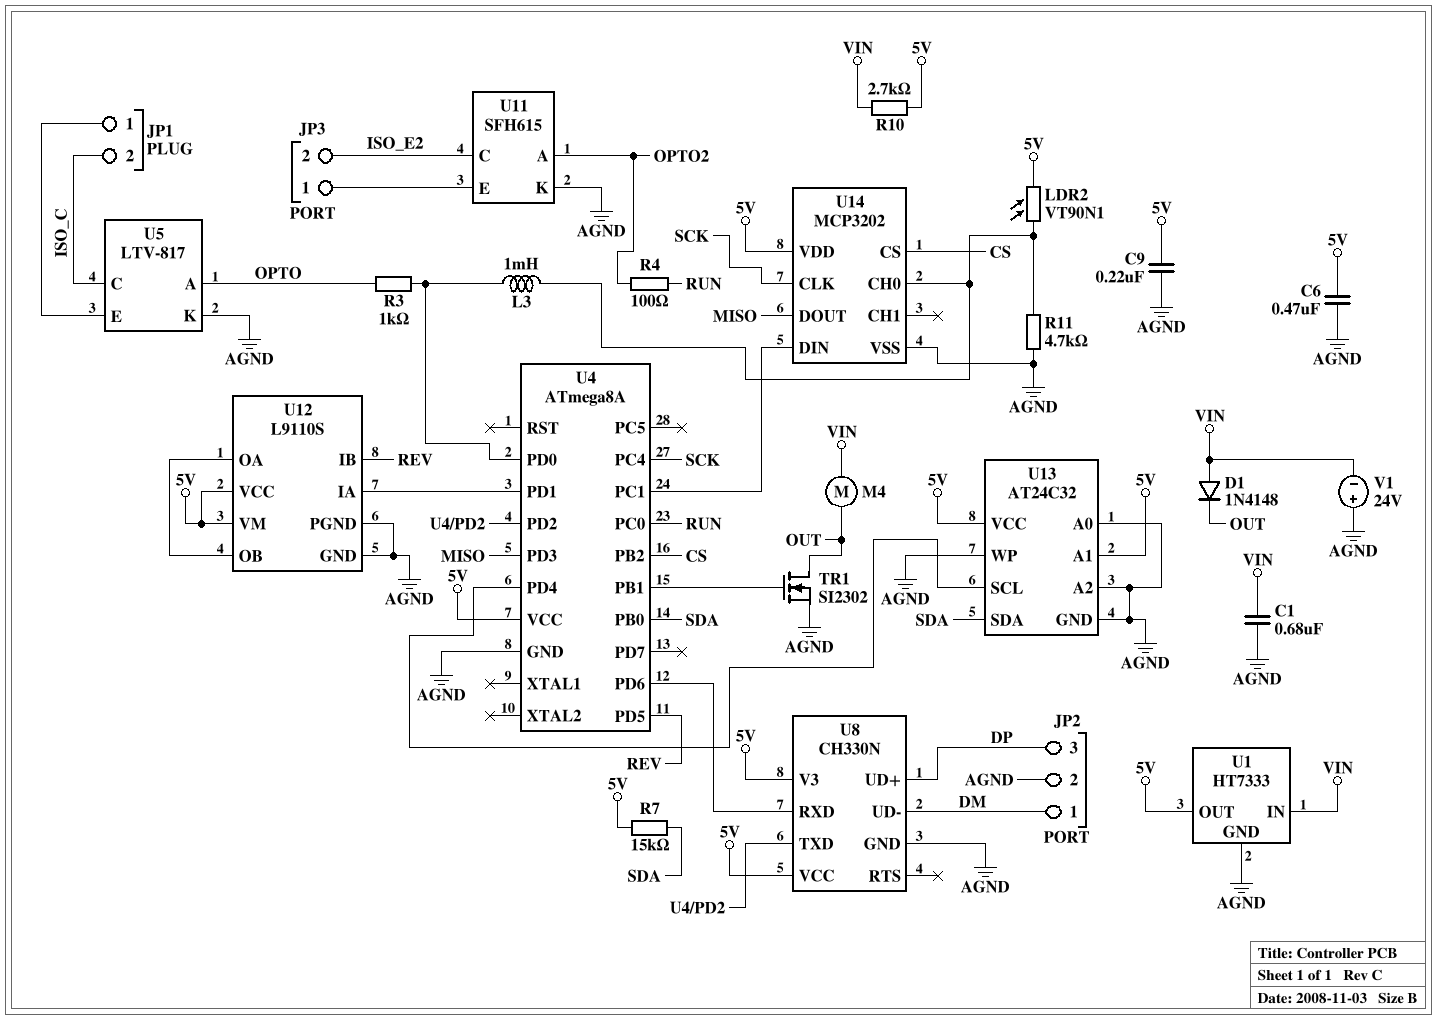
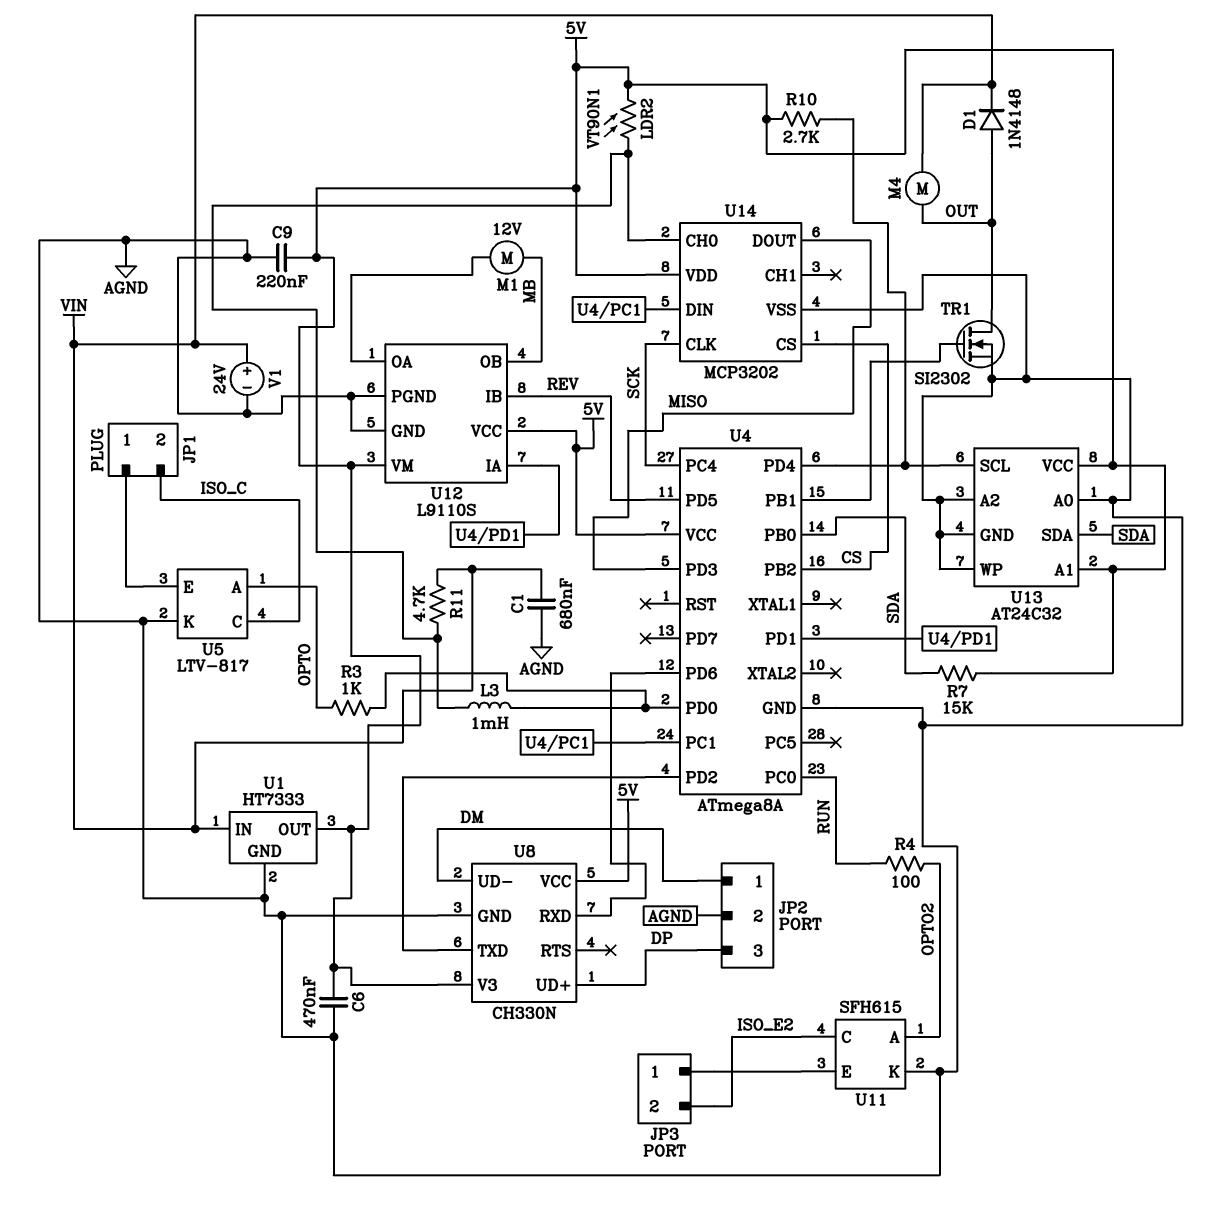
D1: diode 1N4148 (A VIN, K OUT) -> diode 1N4148 (A OUT, K VIN)
M1: none -> motor 12V (MB, U12/OA)
R10: 2.7k (5V, VIN) -> 2.7k (5V, U4/PD4)
R11: 4.7k (AGND, U14/CH0) -> 4.7k (U14/CH0, VIN)
U12 pin OB: U12/OA -> MB
V1: 24V (plus AGND, minus VIN) -> 24V (plus VIN, minus AGND)

